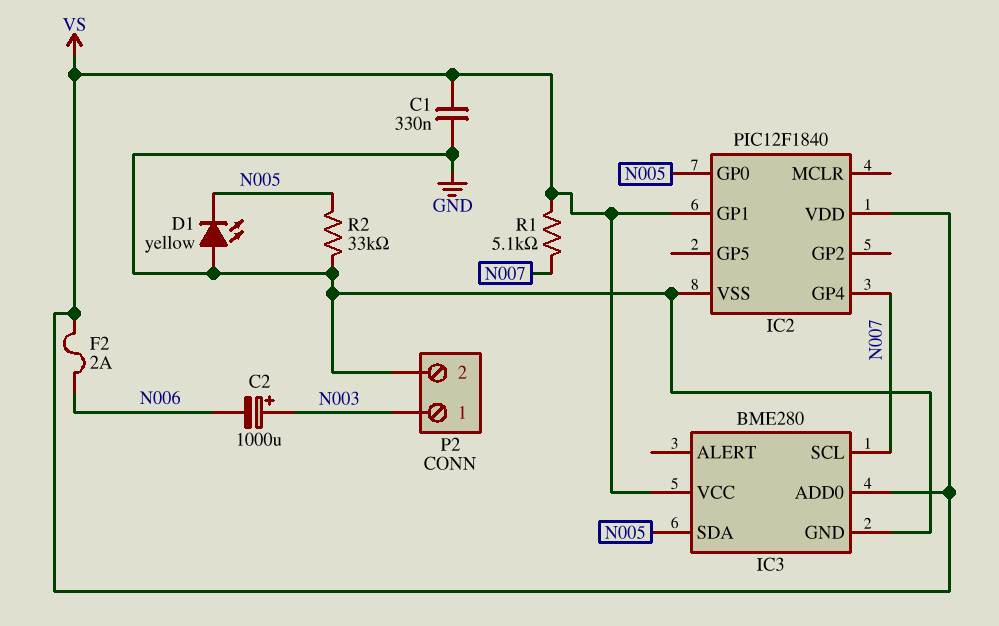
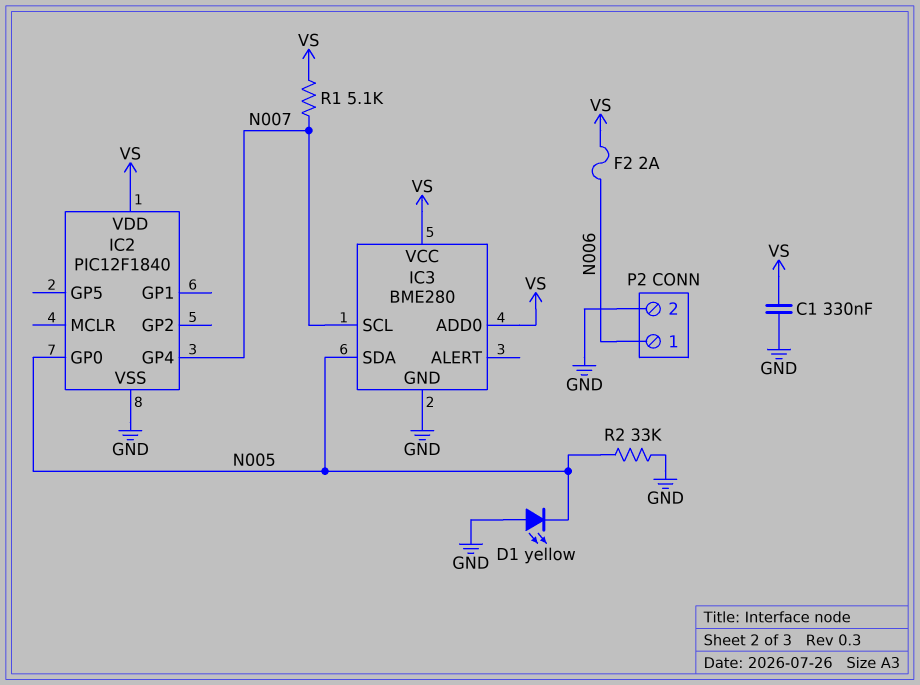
C2: 1000uF (plus N003, minus N006) -> none
IC2 pin GP1: VS -> none
P2 pin 1: N003 -> N006

